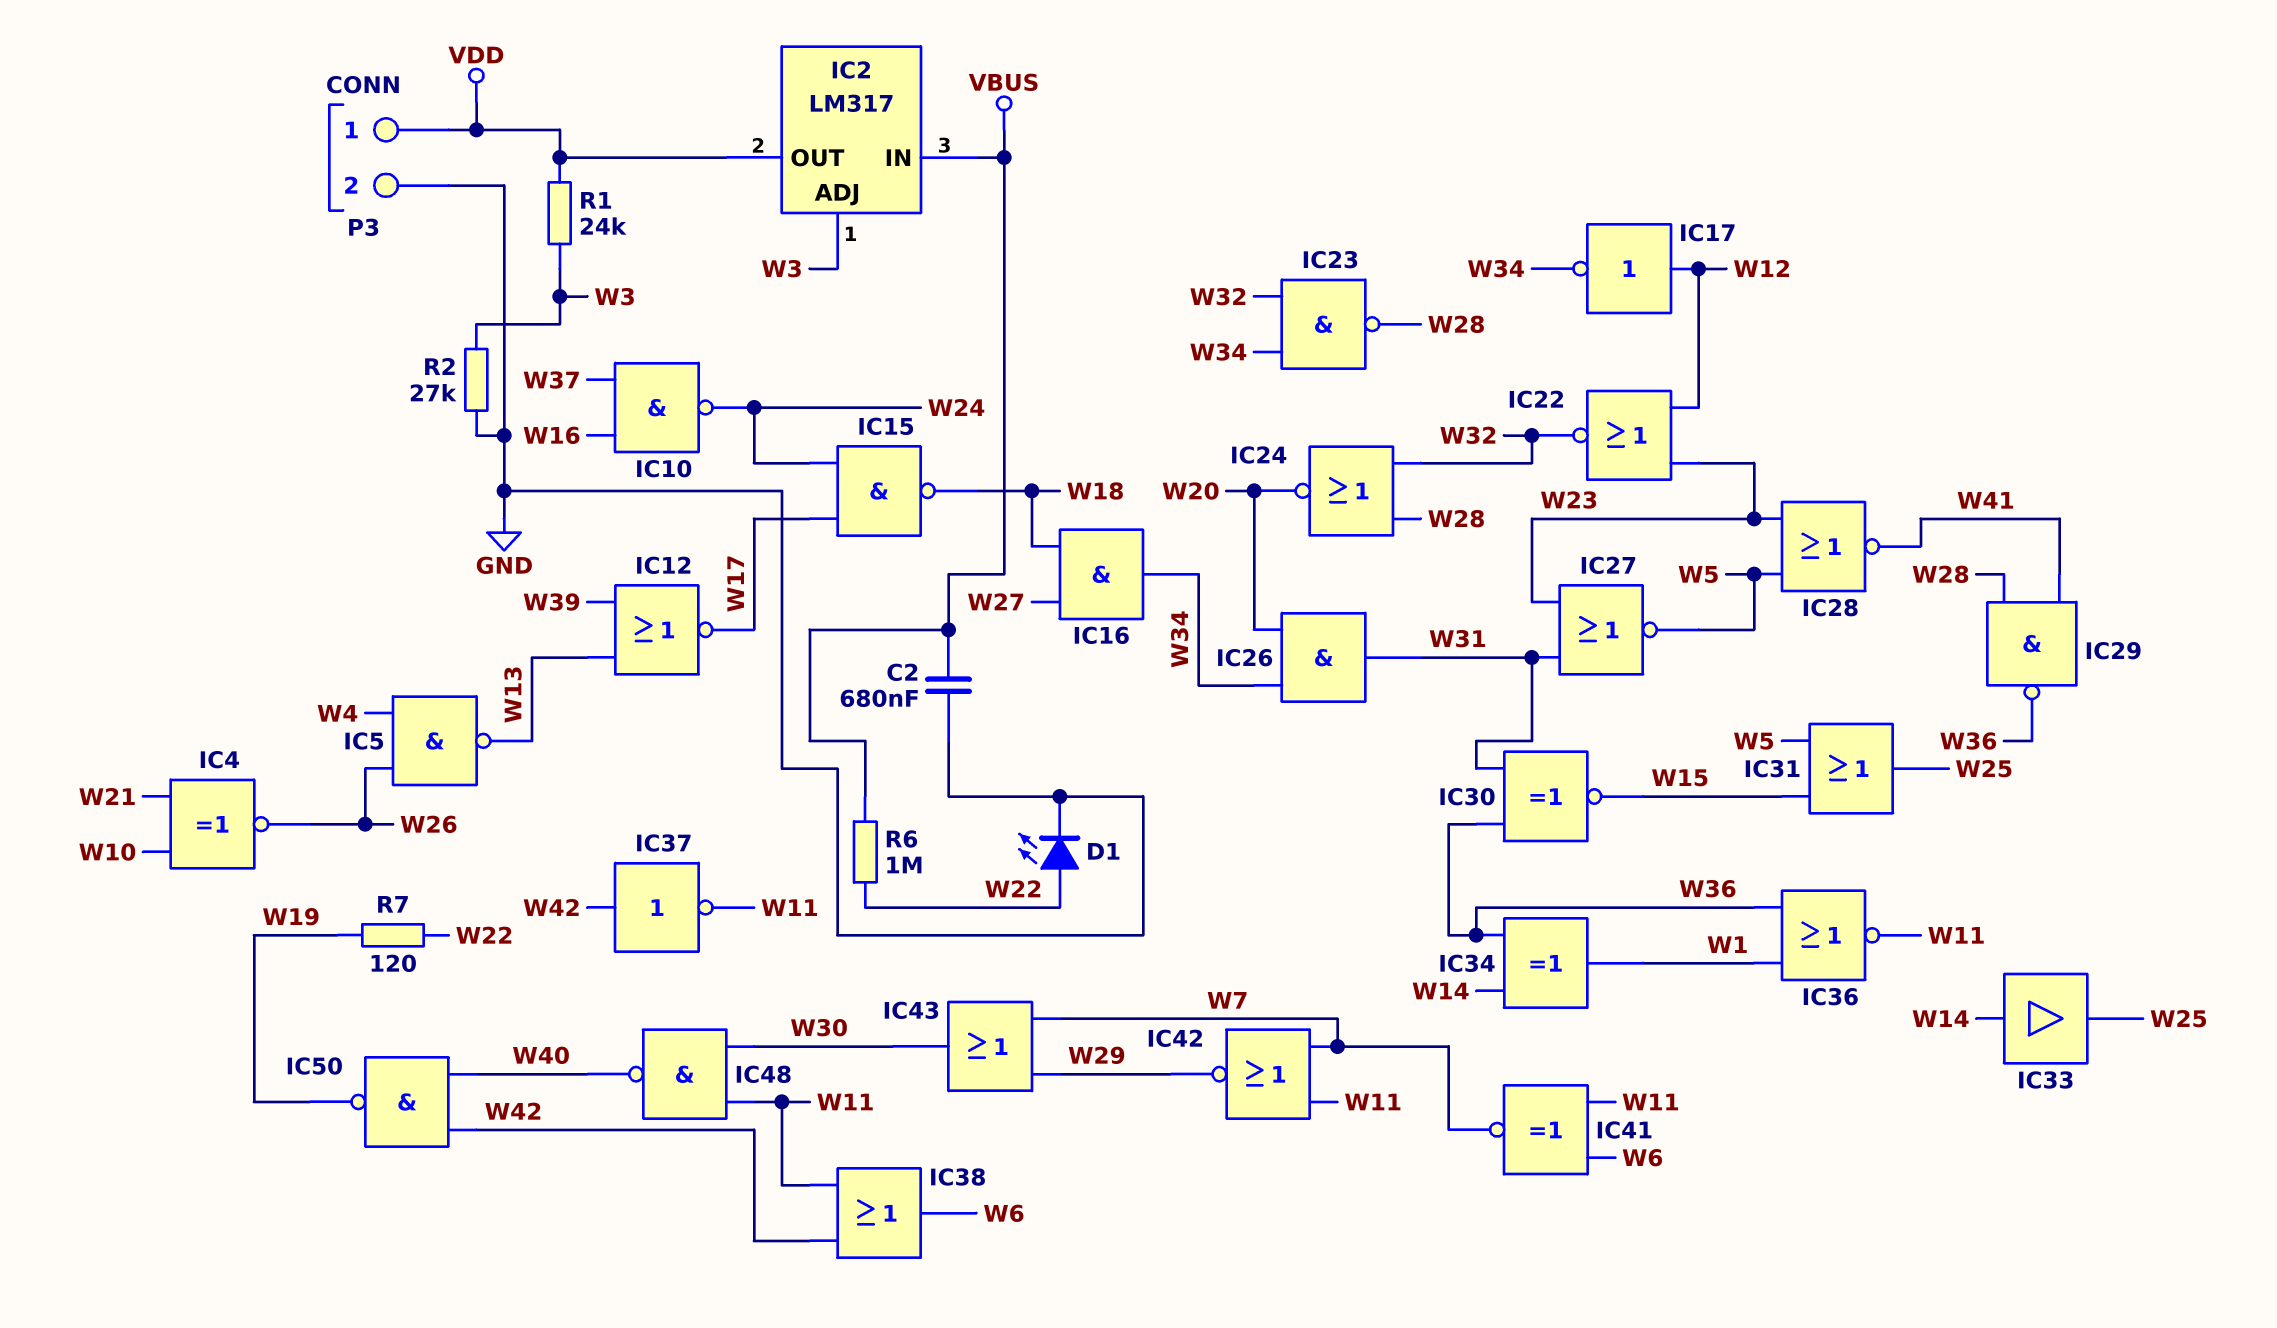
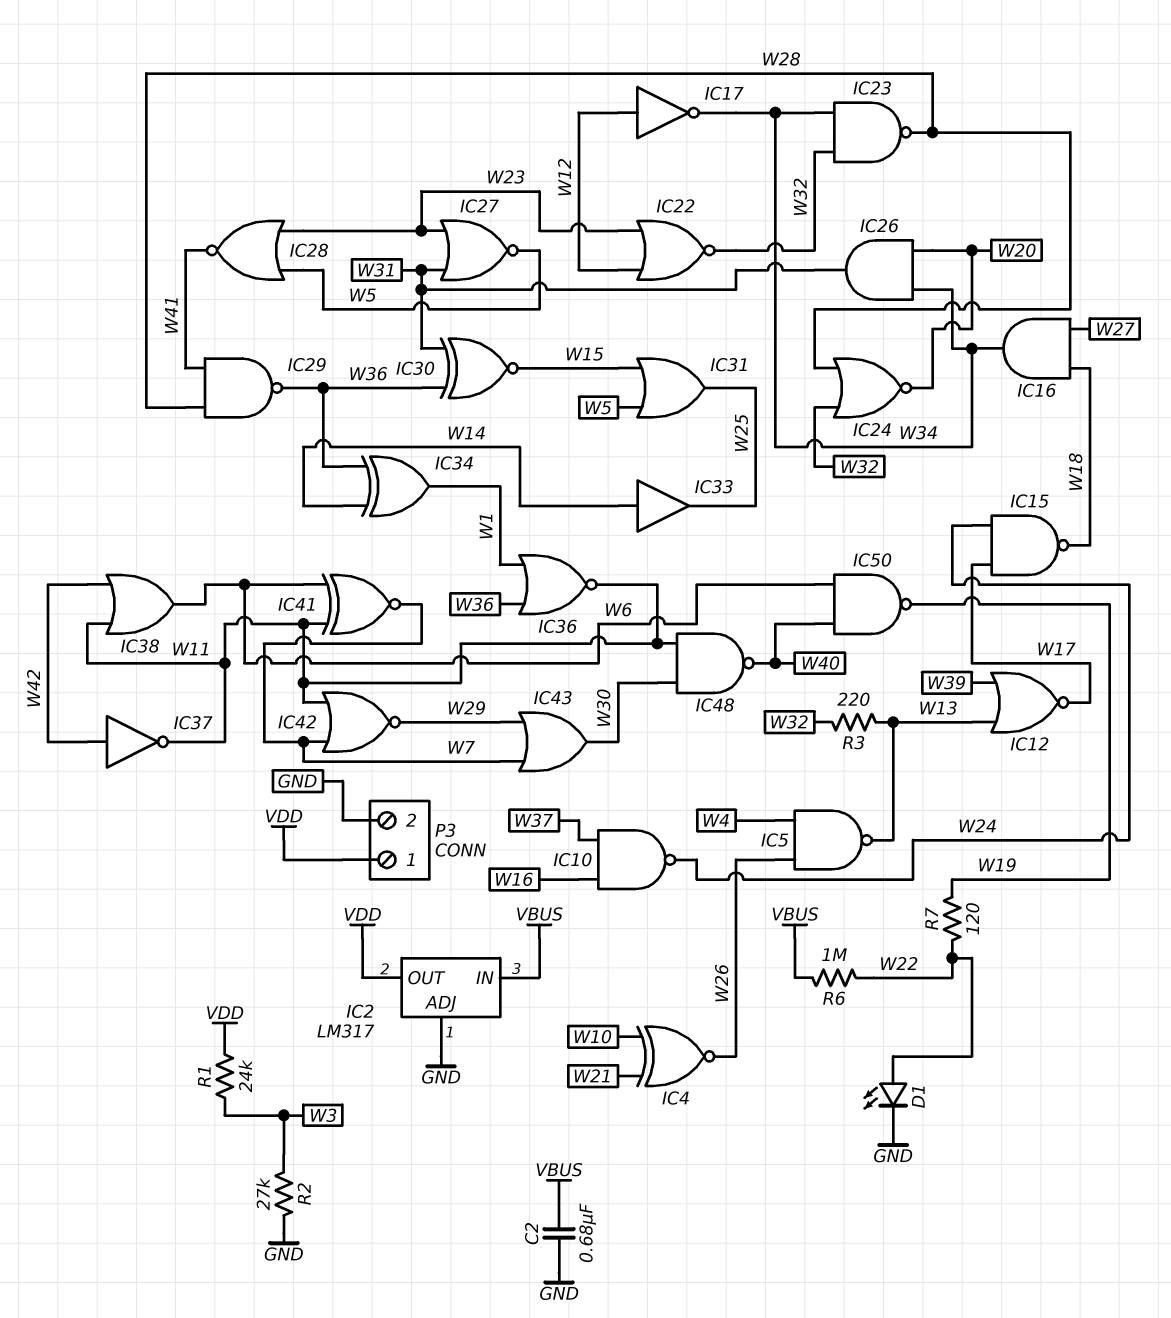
IC2 pin ADJ: W3 -> GND
IC50: NAND (in W40, in W42, out W19) -> NAND (in W6, in W40, out W19)
R3: none -> 220 (W13, W32)

